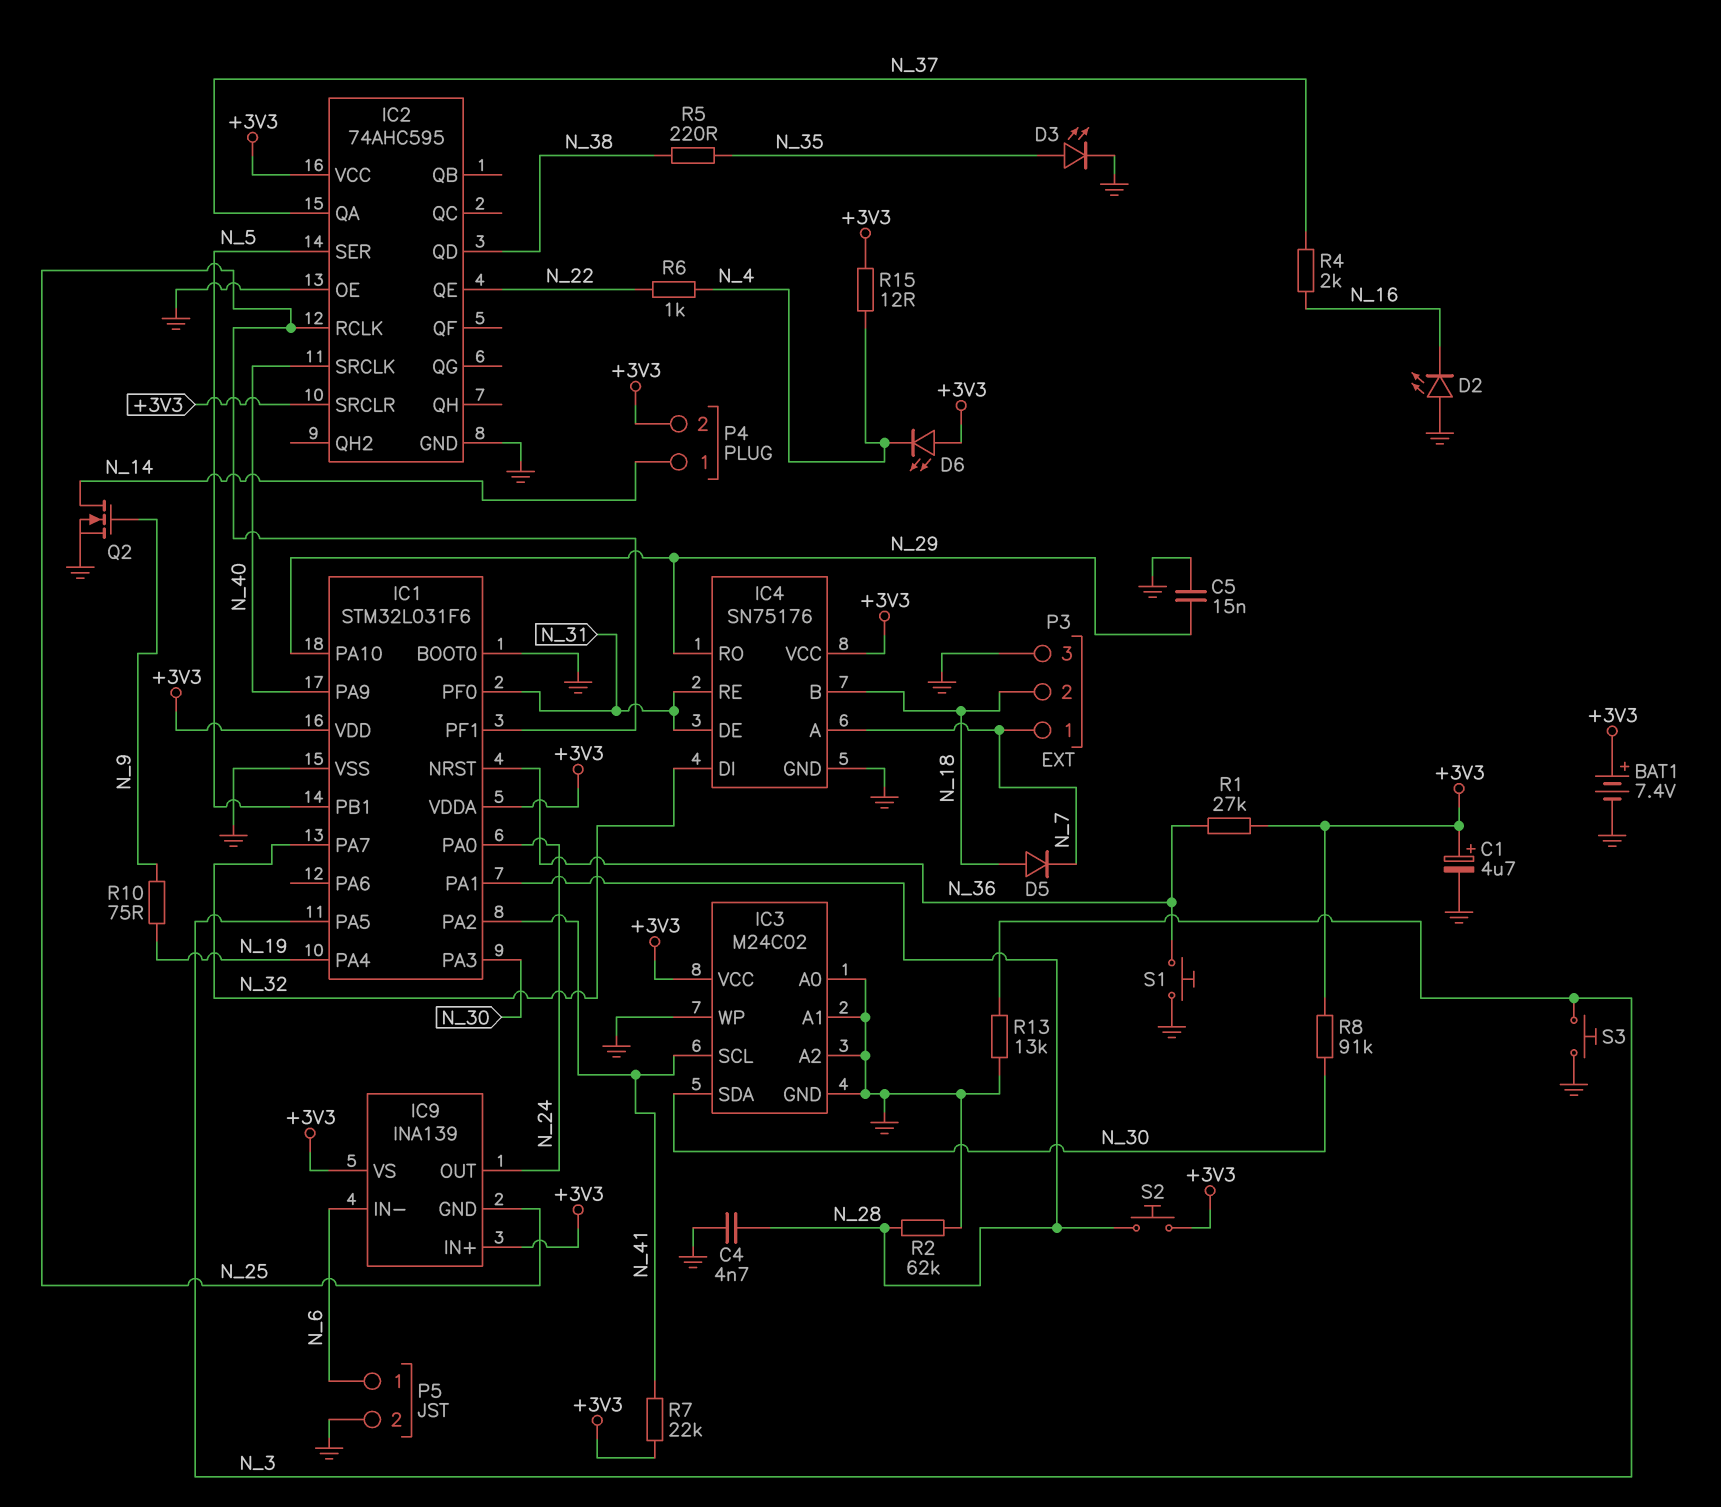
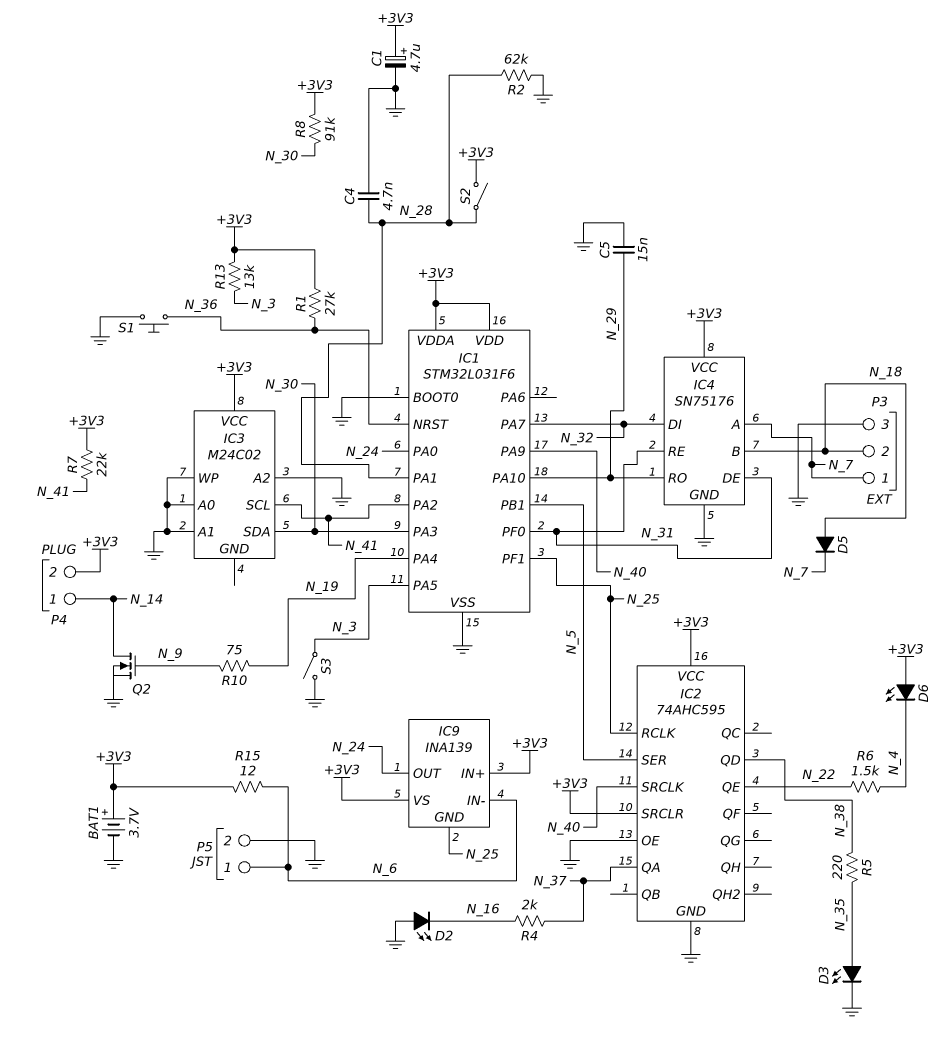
BAT1: 7.4V (plus +3V3, minus GND) -> 3.7V (plus +3V3, minus GND)
IC3 pin GND: GND -> none
R6: 1k (N_4, N_22) -> 1.5k (N_4, N_22)
R13: 13k (GND, N_3) -> 13k (+3V3, N_3)
R15: 12 (+3V3, N_4) -> 12 (+3V3, N_6)
S2: button (+3V3, N_28) -> switch (+3V3, N_28)
S3: button (GND, N_3) -> switch (GND, N_3)

